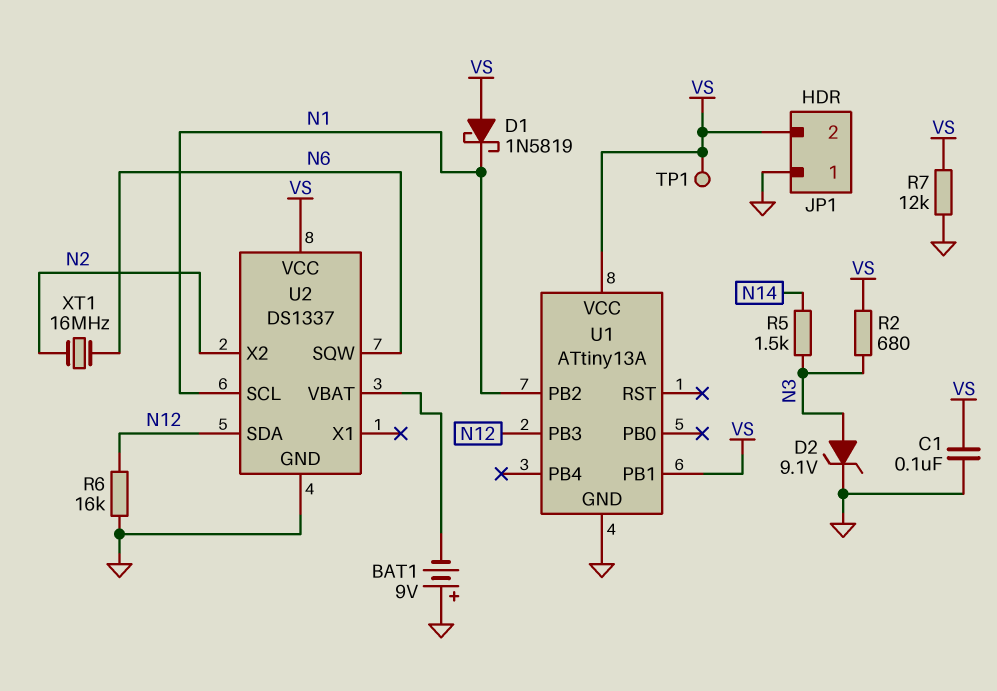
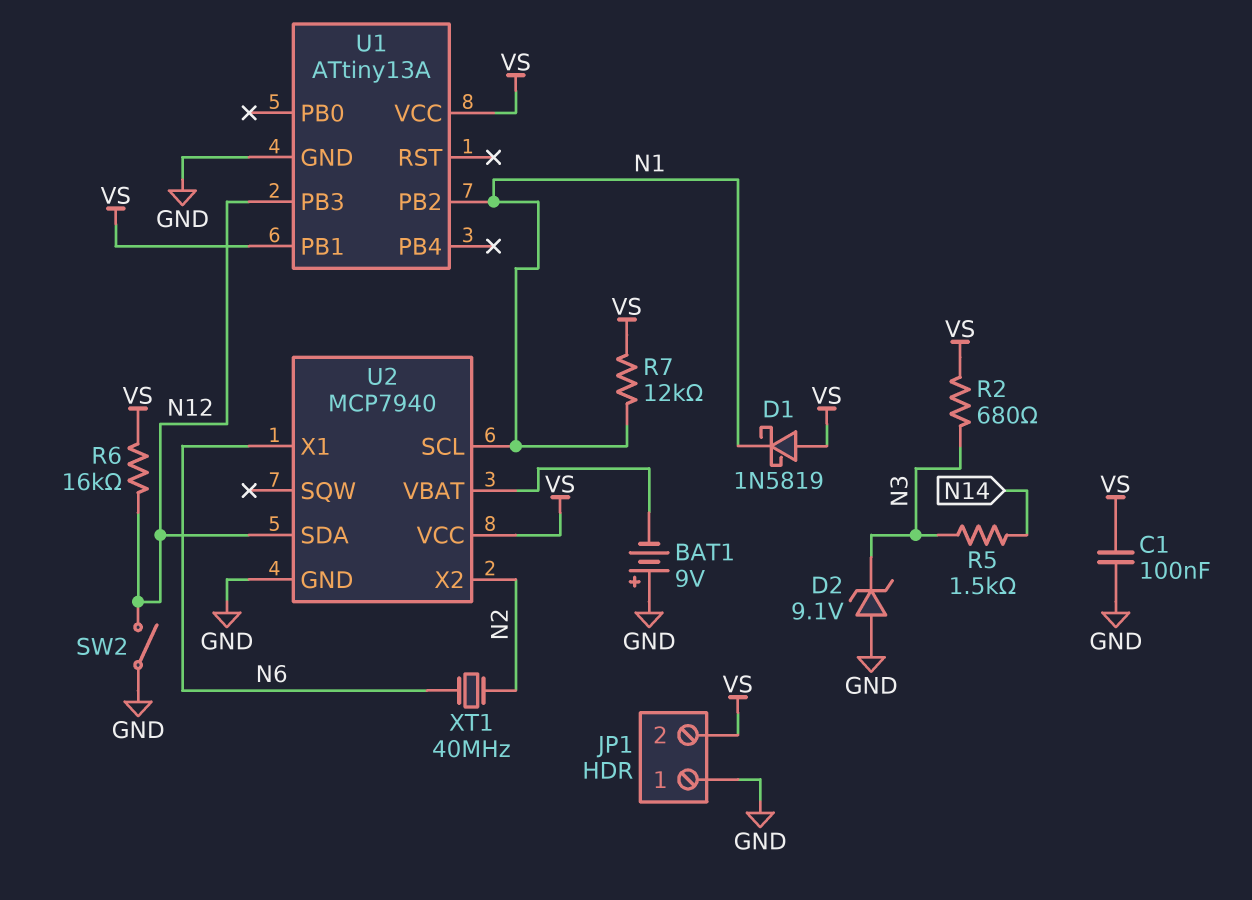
D2: zener 9.1V (A N3, K GND) -> zener 9.1V (A GND, K N3)
R6: 16k (GND, N12) -> 16k (N12, VS)
R7: 12k (GND, VS) -> 12k (N1, VS)
SW2: none -> switch (GND, N12)
TP1: test point (VS) -> none
U2: DS1337 -> MCP7940
U2 pin SQW: N6 -> none
U2 pin X1: none -> N6
XT1: 16MHz (N2, N6) -> 40MHz (N2, N6)

